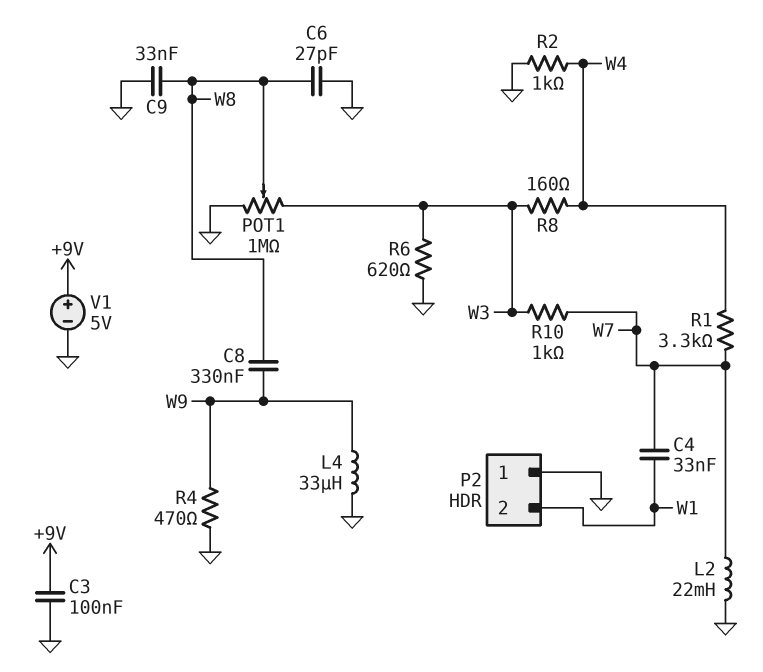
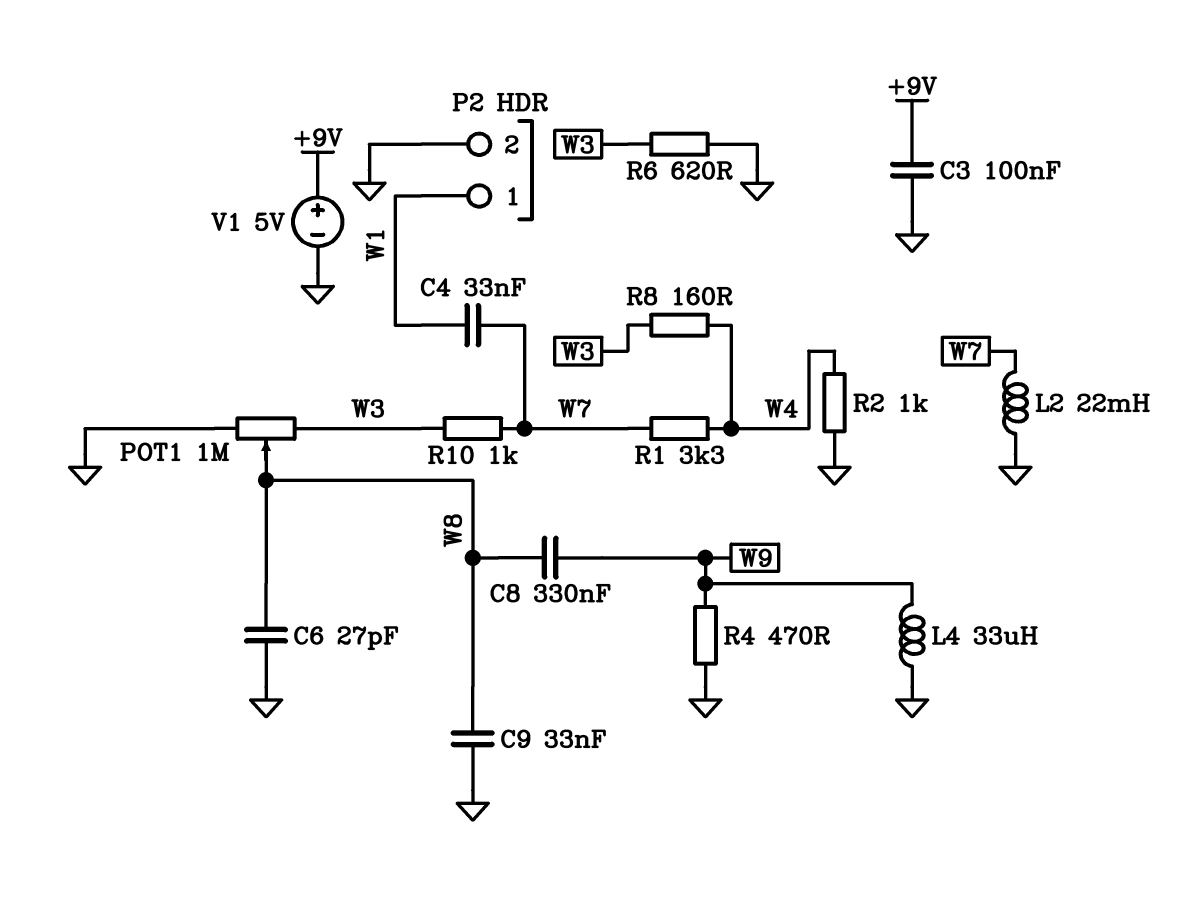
P2 pin 1: GND -> W1
P2 pin 2: W1 -> GND

